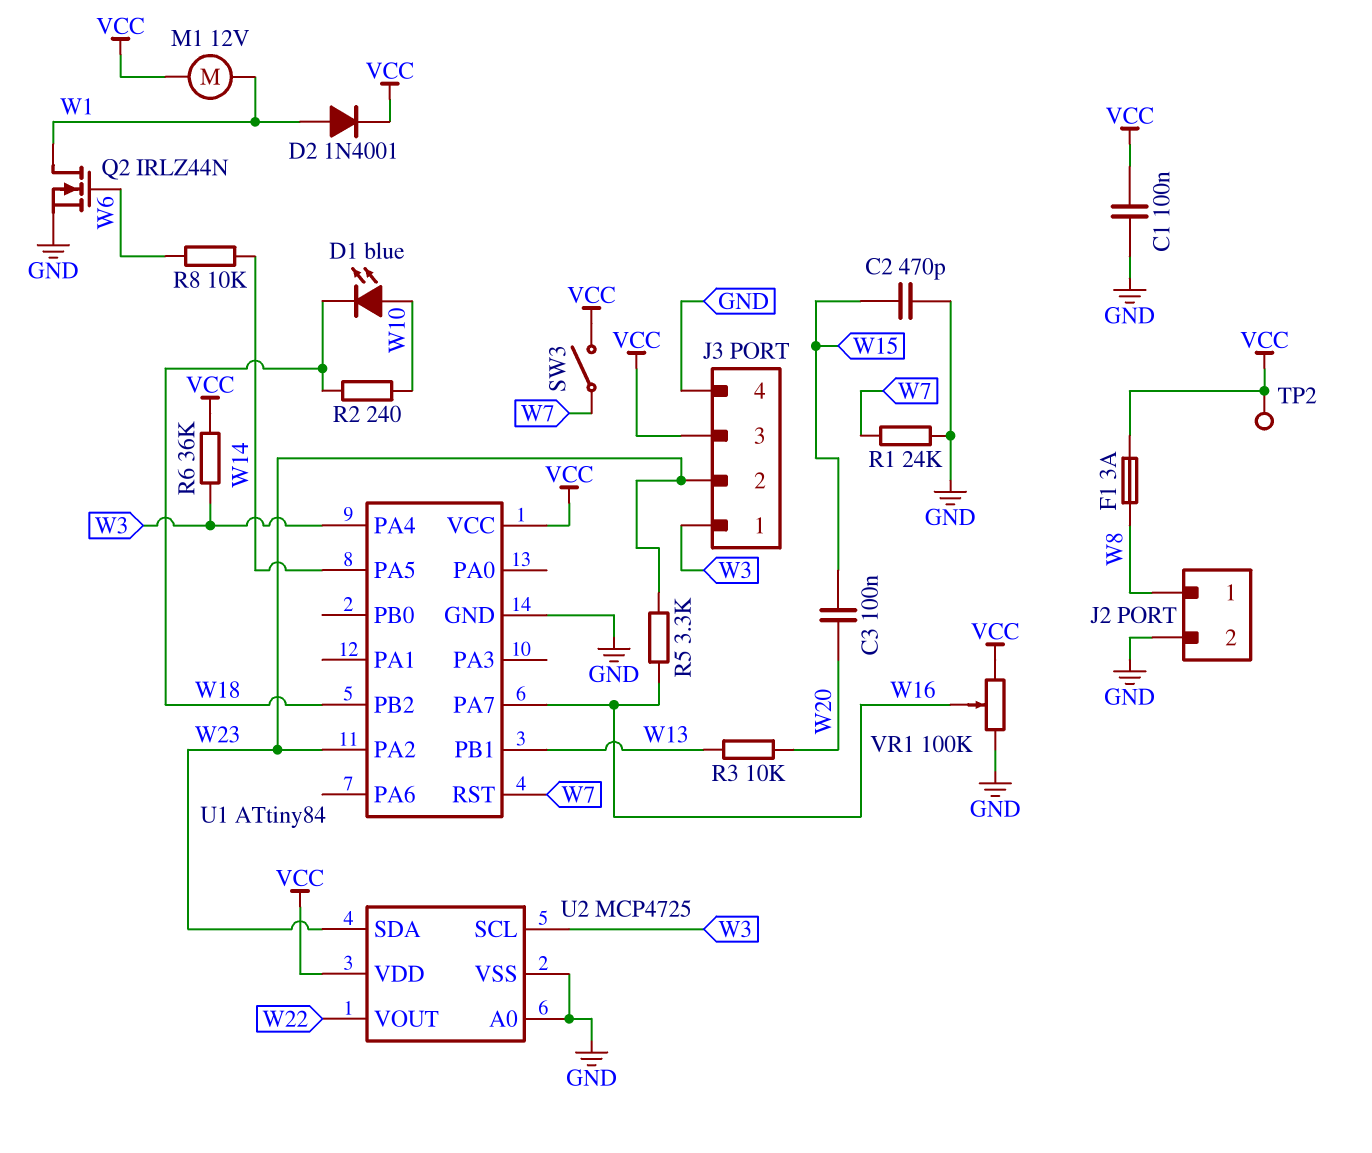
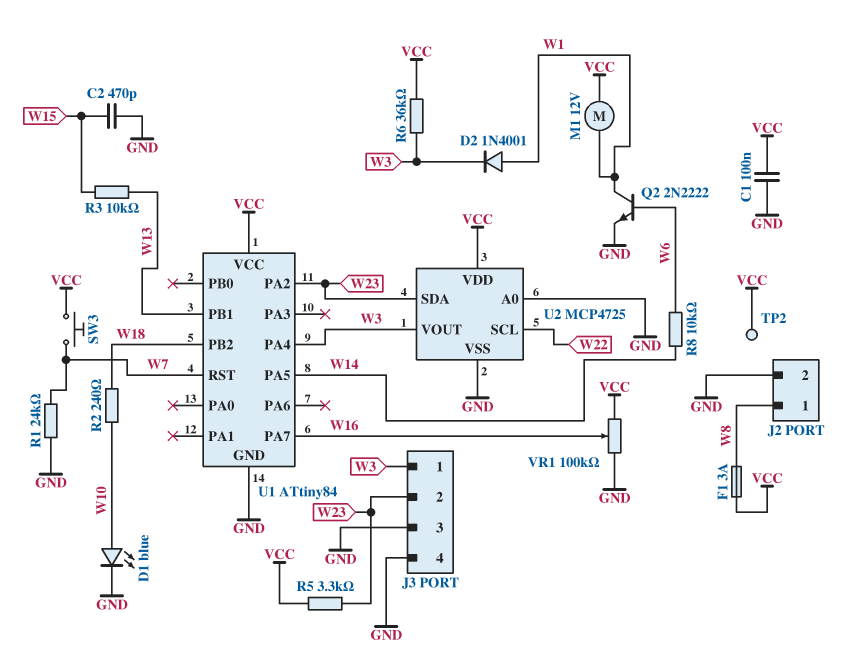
C3: 100nF (W15, W20) -> none
D1: LED blue (A W10, K W18) -> LED blue (A W10, K GND)
D2: diode 1N4001 (A W1, K VCC) -> diode 1N4001 (A W1, K W3)
J3 pin 3: VCC -> GND
Q2: NMOS IRLZ44N (G W6, D W1, S GND) -> NPN 2N2222 (B W6, C W1, E GND)
R3: 10k (W13, W20) -> 10k (W13, W15)
R5: 3.3k (W16, W23) -> 3.3k (VCC, W23)
SW3: switch (VCC, W7) -> button (VCC, W7)
U2 pin SCL: W3 -> W22
U2 pin VOUT: W22 -> W3

